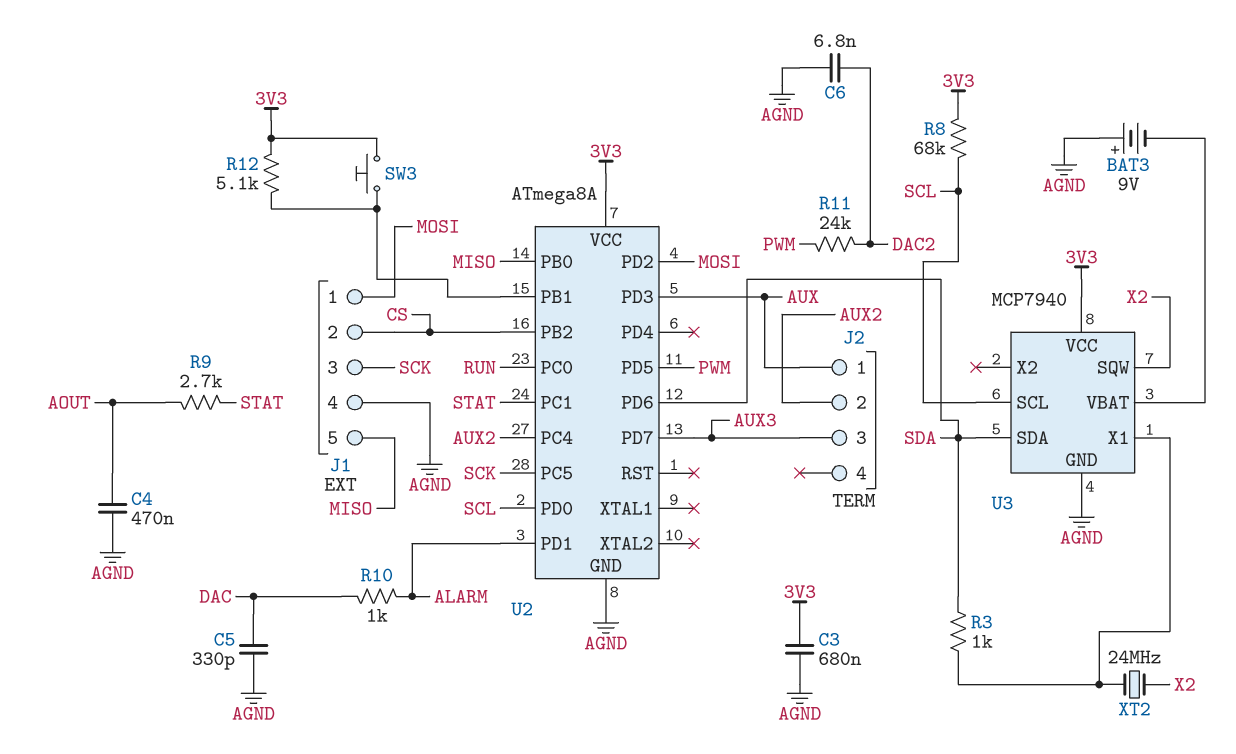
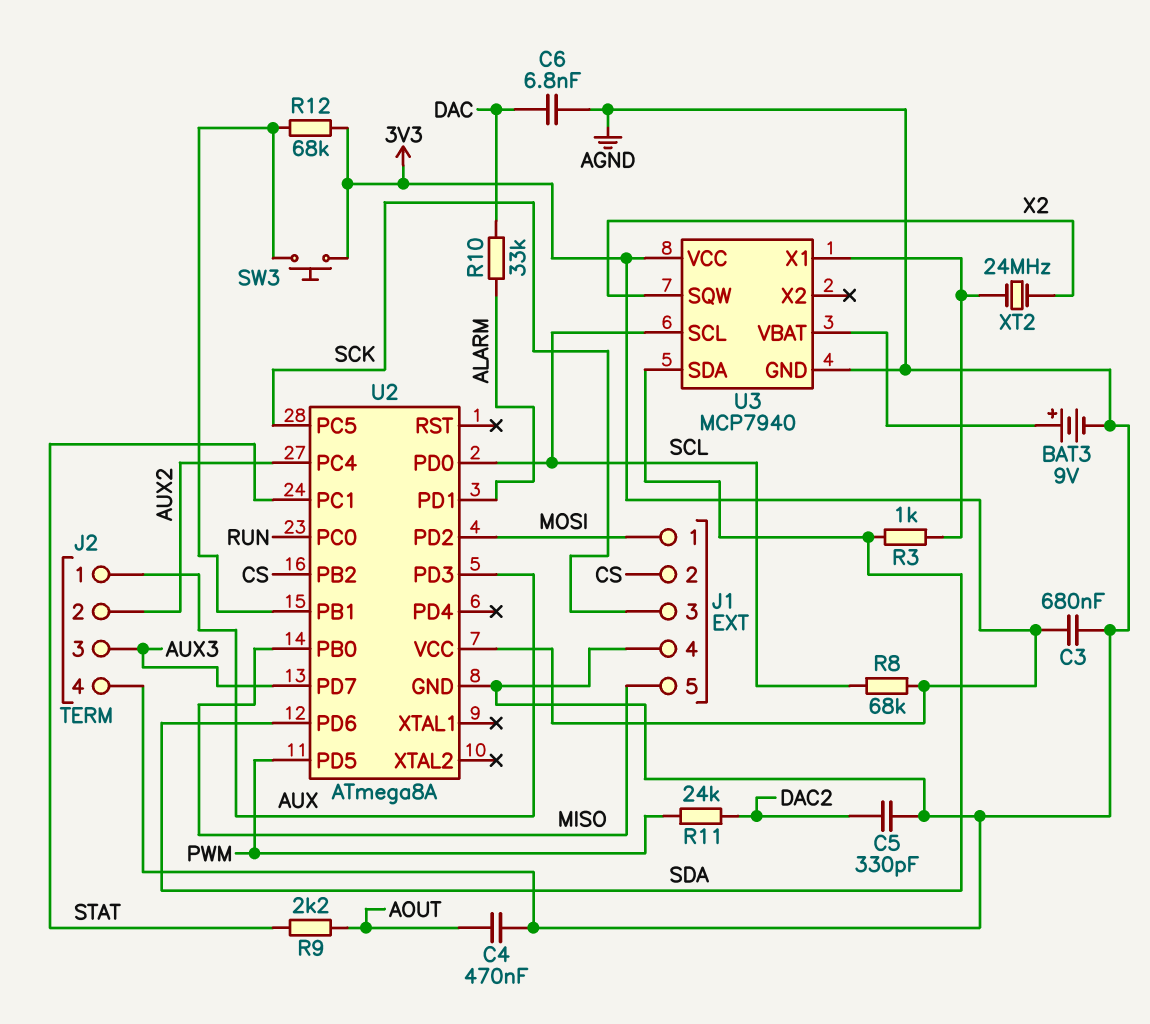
BAT3: 9V (plus AGND, minus U3/VBAT) -> 9V (plus U3/VBAT, minus AGND)
C5: 330pF (AGND, DAC) -> 330pF (AGND, DAC2)
C6: 6.8nF (AGND, DAC2) -> 6.8nF (AGND, DAC)
J2 pin 4: none -> AGND
R9: 2.7k (AOUT, STAT) -> 2.2k (AOUT, STAT)
R10: 1k (ALARM, DAC) -> 33k (ALARM, DAC)
R12: 5.1k (3V3, U2/PB1) -> 68k (3V3, U2/PB1)

